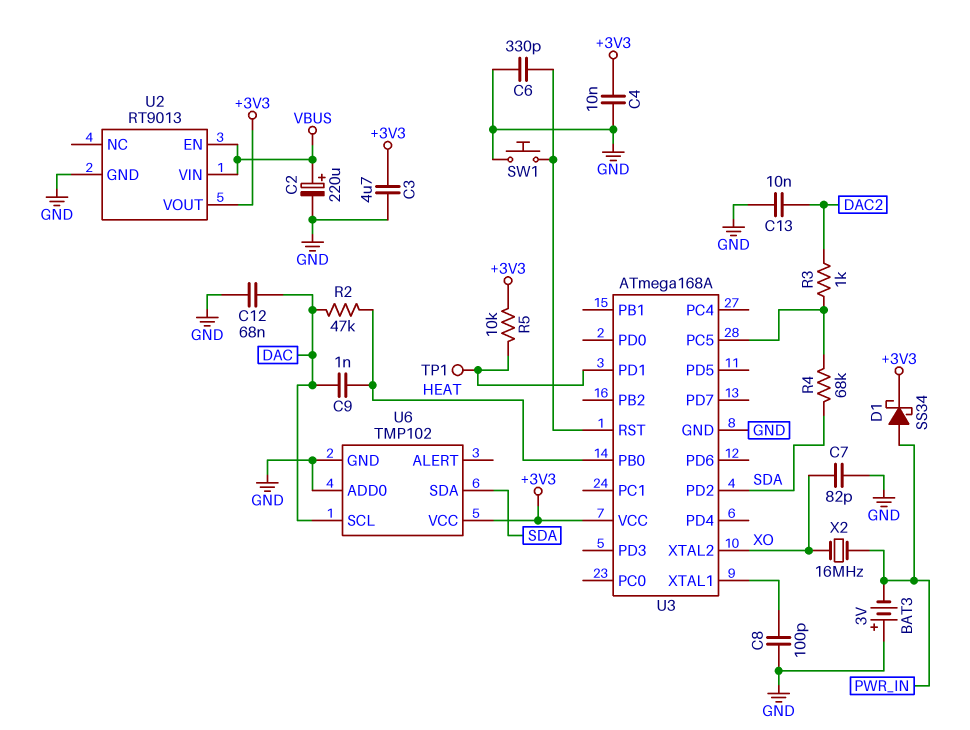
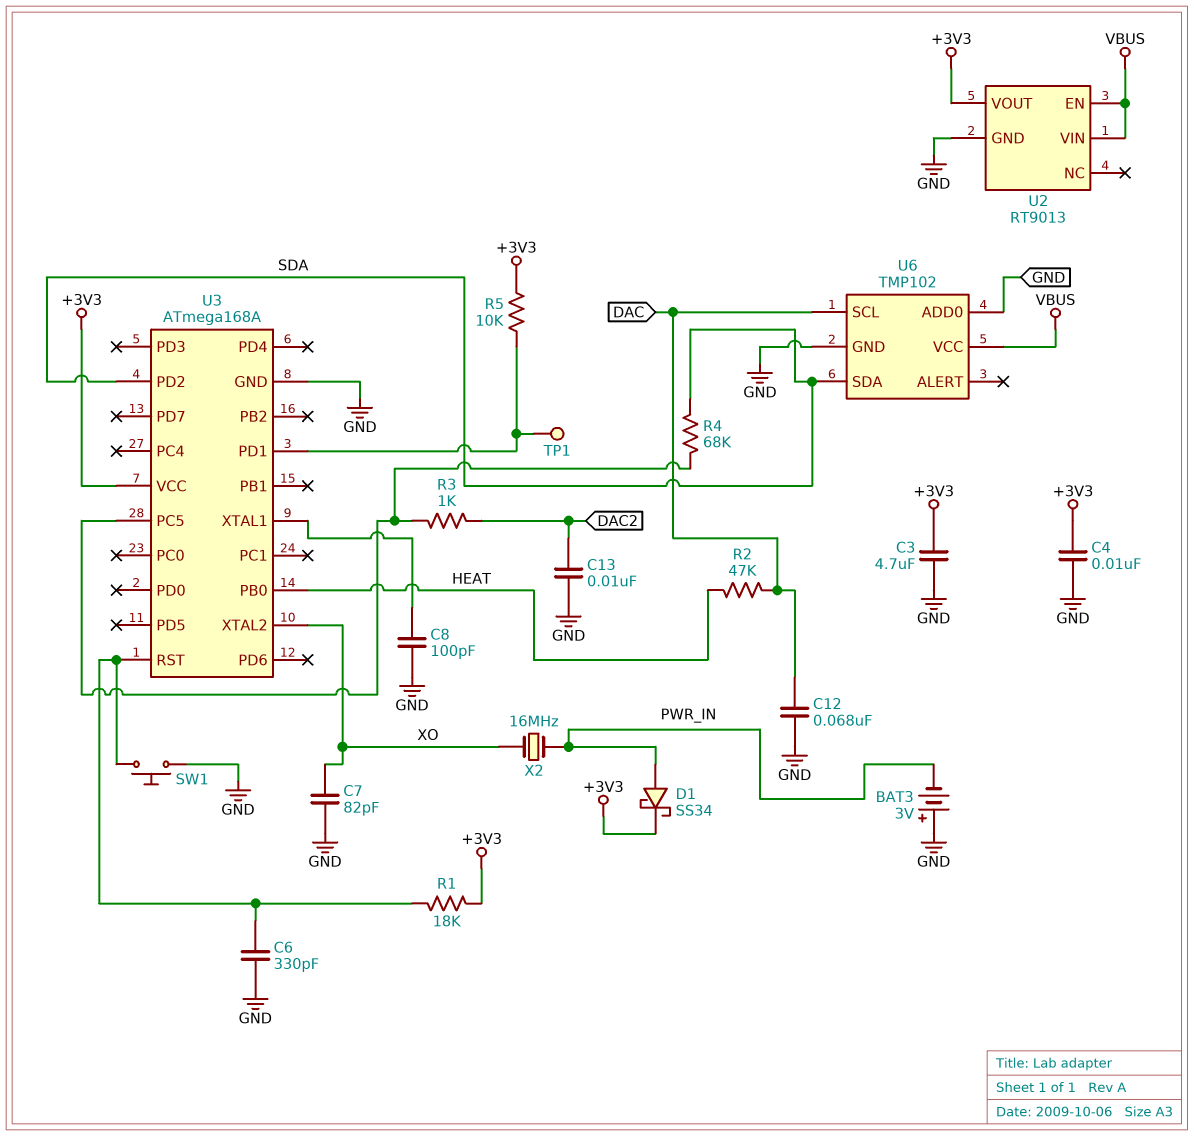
C2: 220uF (plus VBUS, minus GND) -> none
C9: 1nF (DAC, HEAT) -> none
R1: none -> 18k (+3V3, U3/RST)
U6 pin VCC: +3V3 -> VBUS

